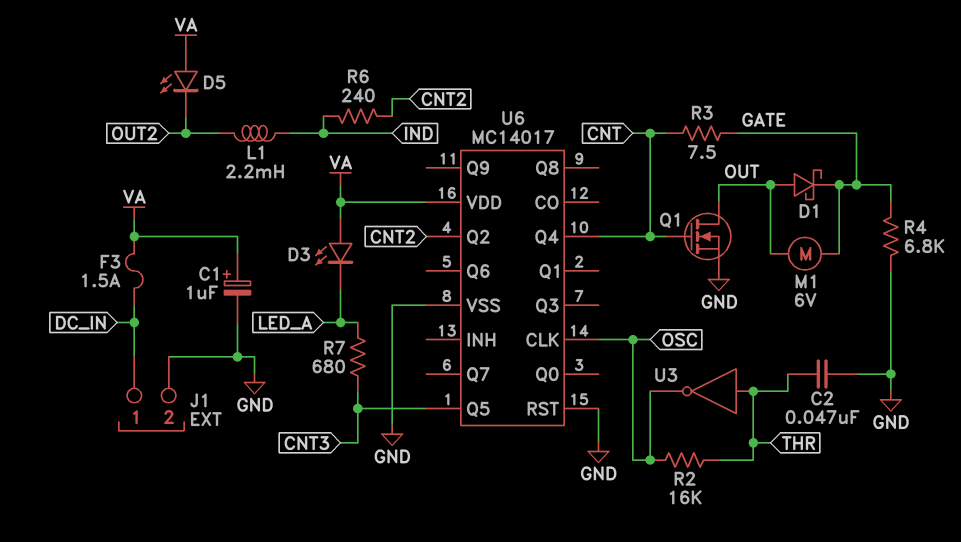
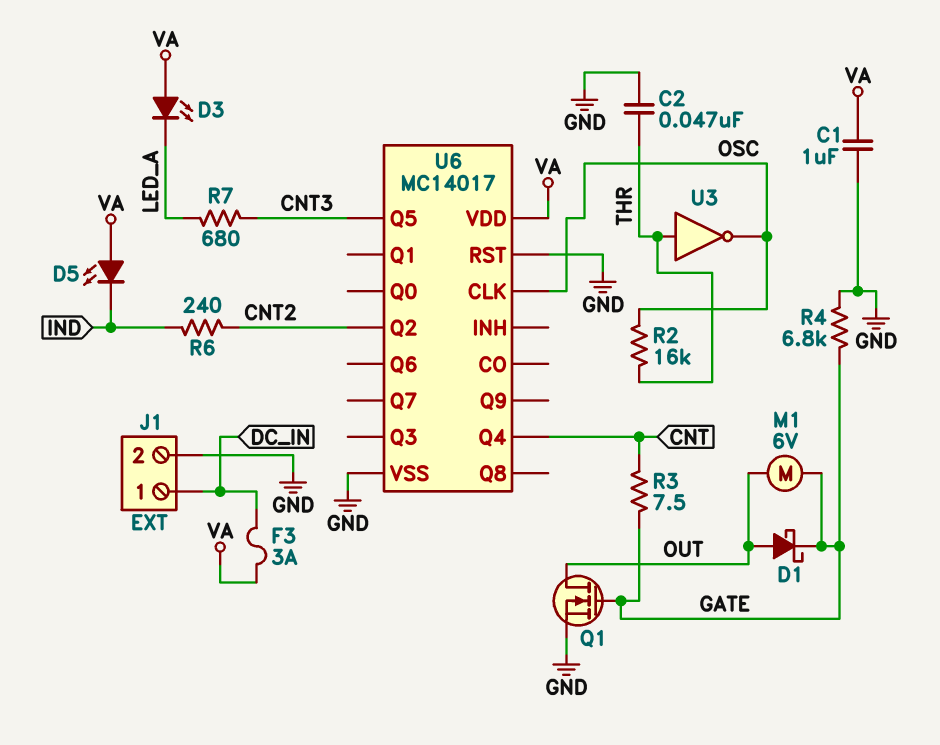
C1: 1uF (plus VA, minus GND) -> 1uF (GND, VA)
D5: LED (A VA, K OUT2) -> LED (A VA, K IND)
F3: 1.5A (DC_IN, VA) -> 3A (DC_IN, VA)
L1: 2.2mH (IND, OUT2) -> none
Q1: NMOS (G CNT, D OUT, S GND) -> NMOS (G GATE, D OUT, S GND)

